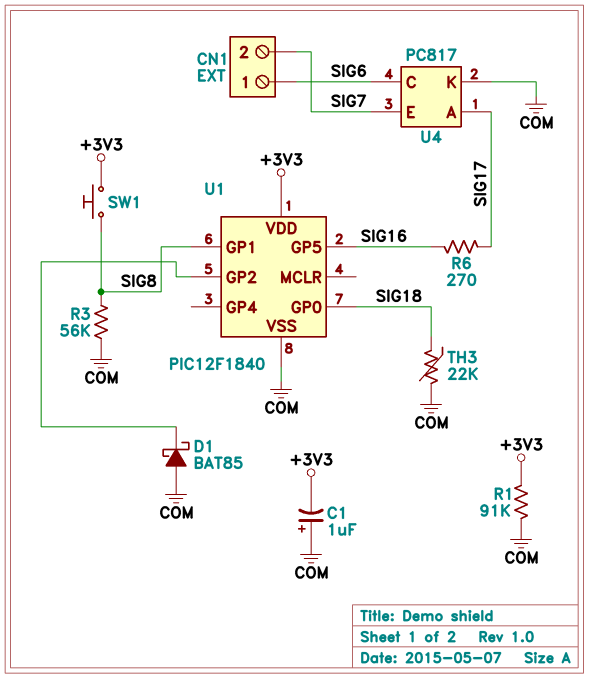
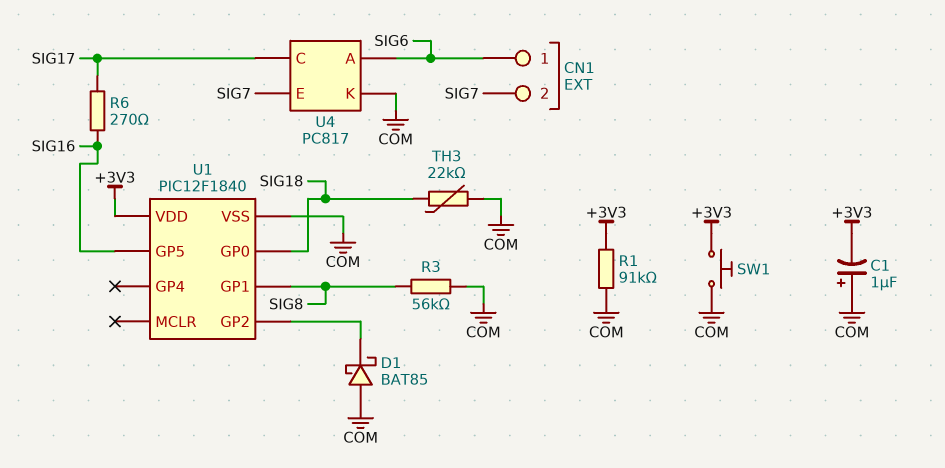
SW1: button (+3V3, SIG8) -> button (+3V3, COM)
U4 pin A: SIG17 -> SIG6
U4 pin C: SIG6 -> SIG17

